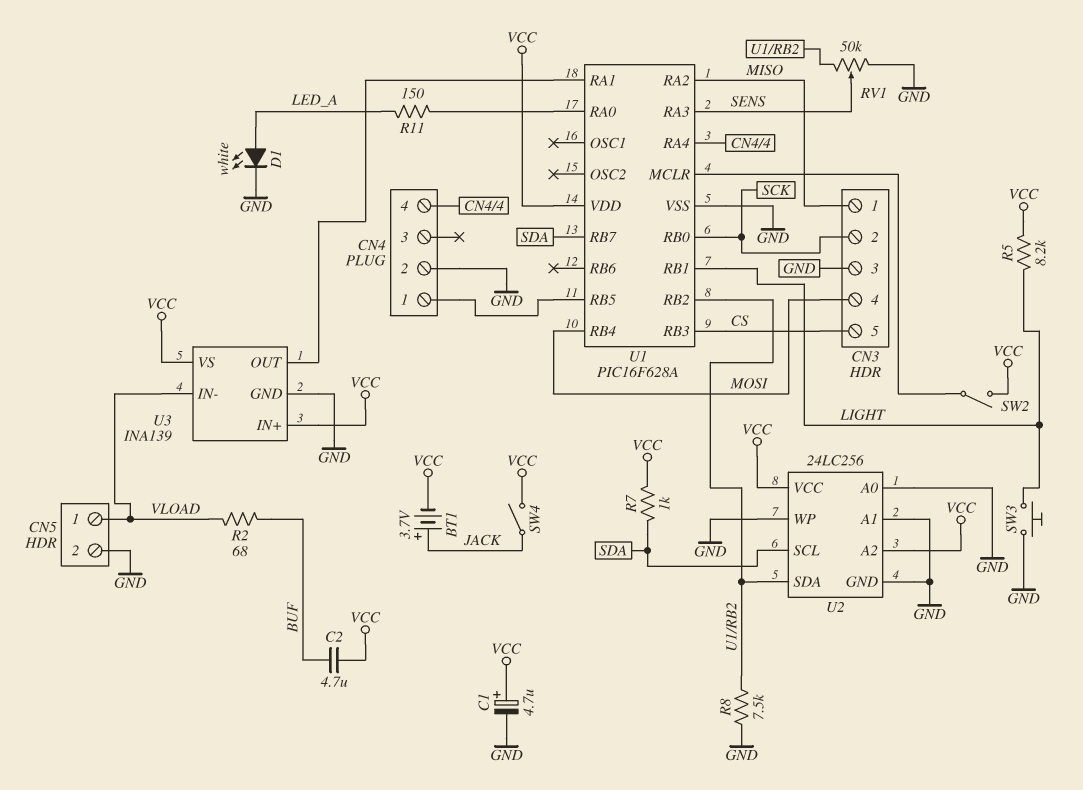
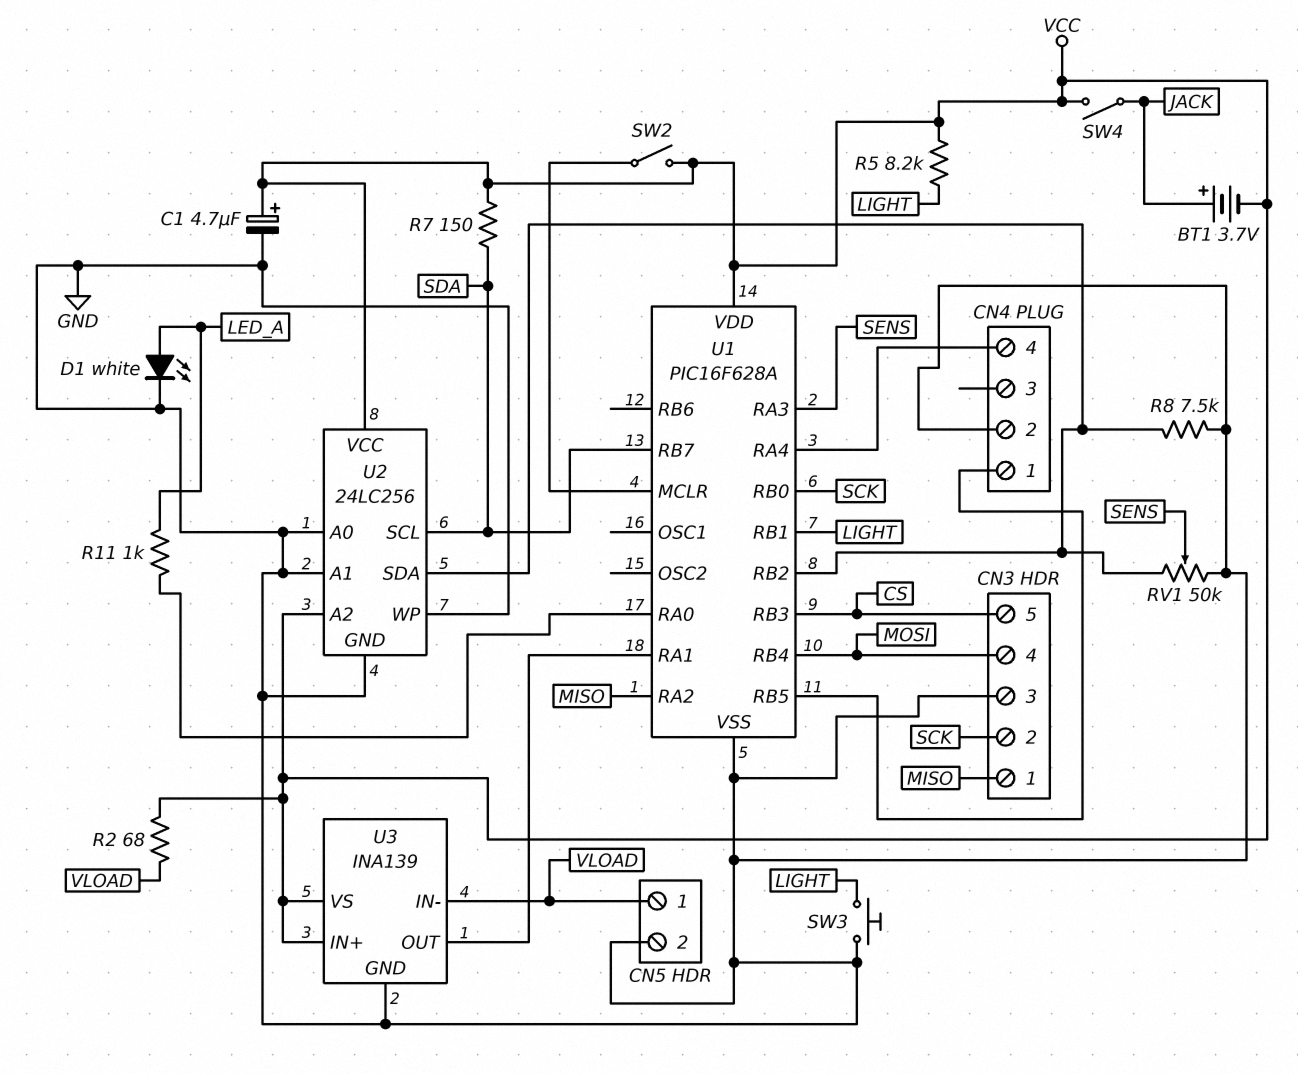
C2: 4.7uF (BUF, VCC) -> none
R2: 68 (BUF, VLOAD) -> 68 (VCC, VLOAD)
R7: 1k (SDA, VCC) -> 150 (SDA, VCC)
R11: 150 (LED_A, U1/RA0) -> 1k (LED_A, U1/RA0)

